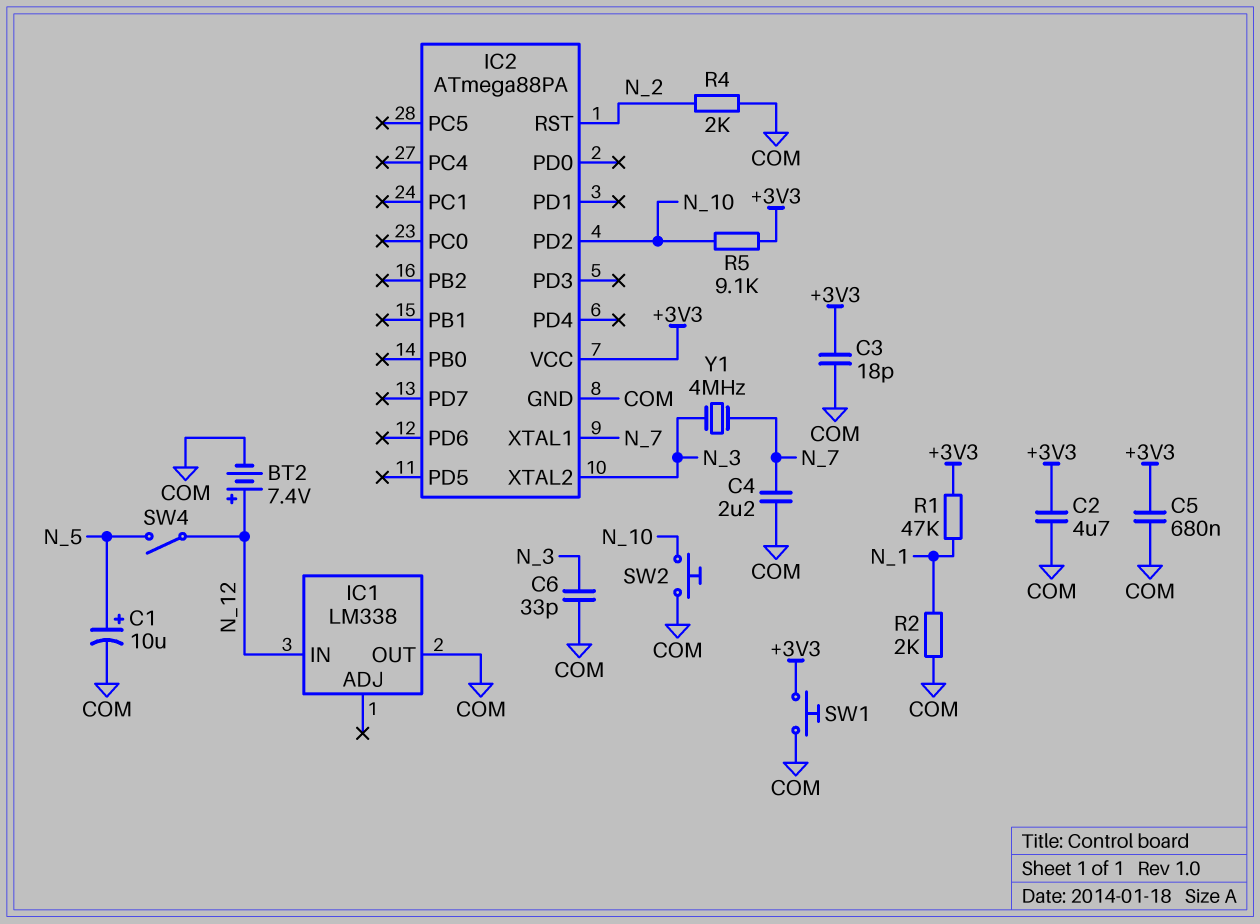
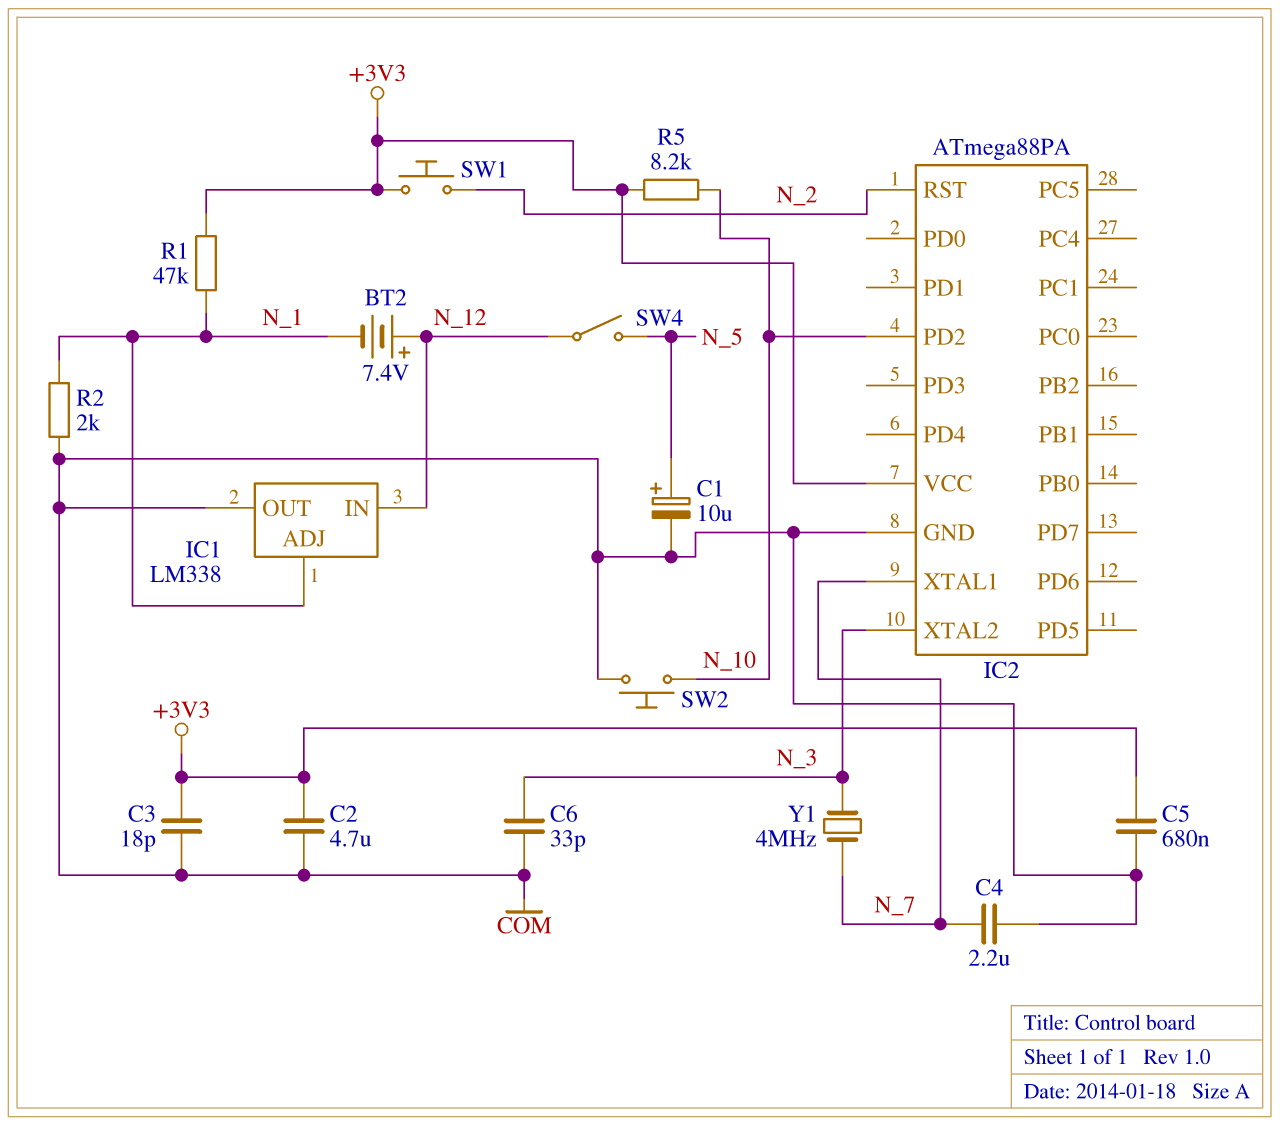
BT2: 7.4V (plus N_12, minus COM) -> 7.4V (plus N_12, minus N_1)
IC1 pin ADJ: none -> N_1
R4: 2k (COM, N_2) -> none
R5: 9.1k (+3V3, N_10) -> 8.2k (+3V3, N_10)
SW1: button (+3V3, COM) -> button (+3V3, N_2)

